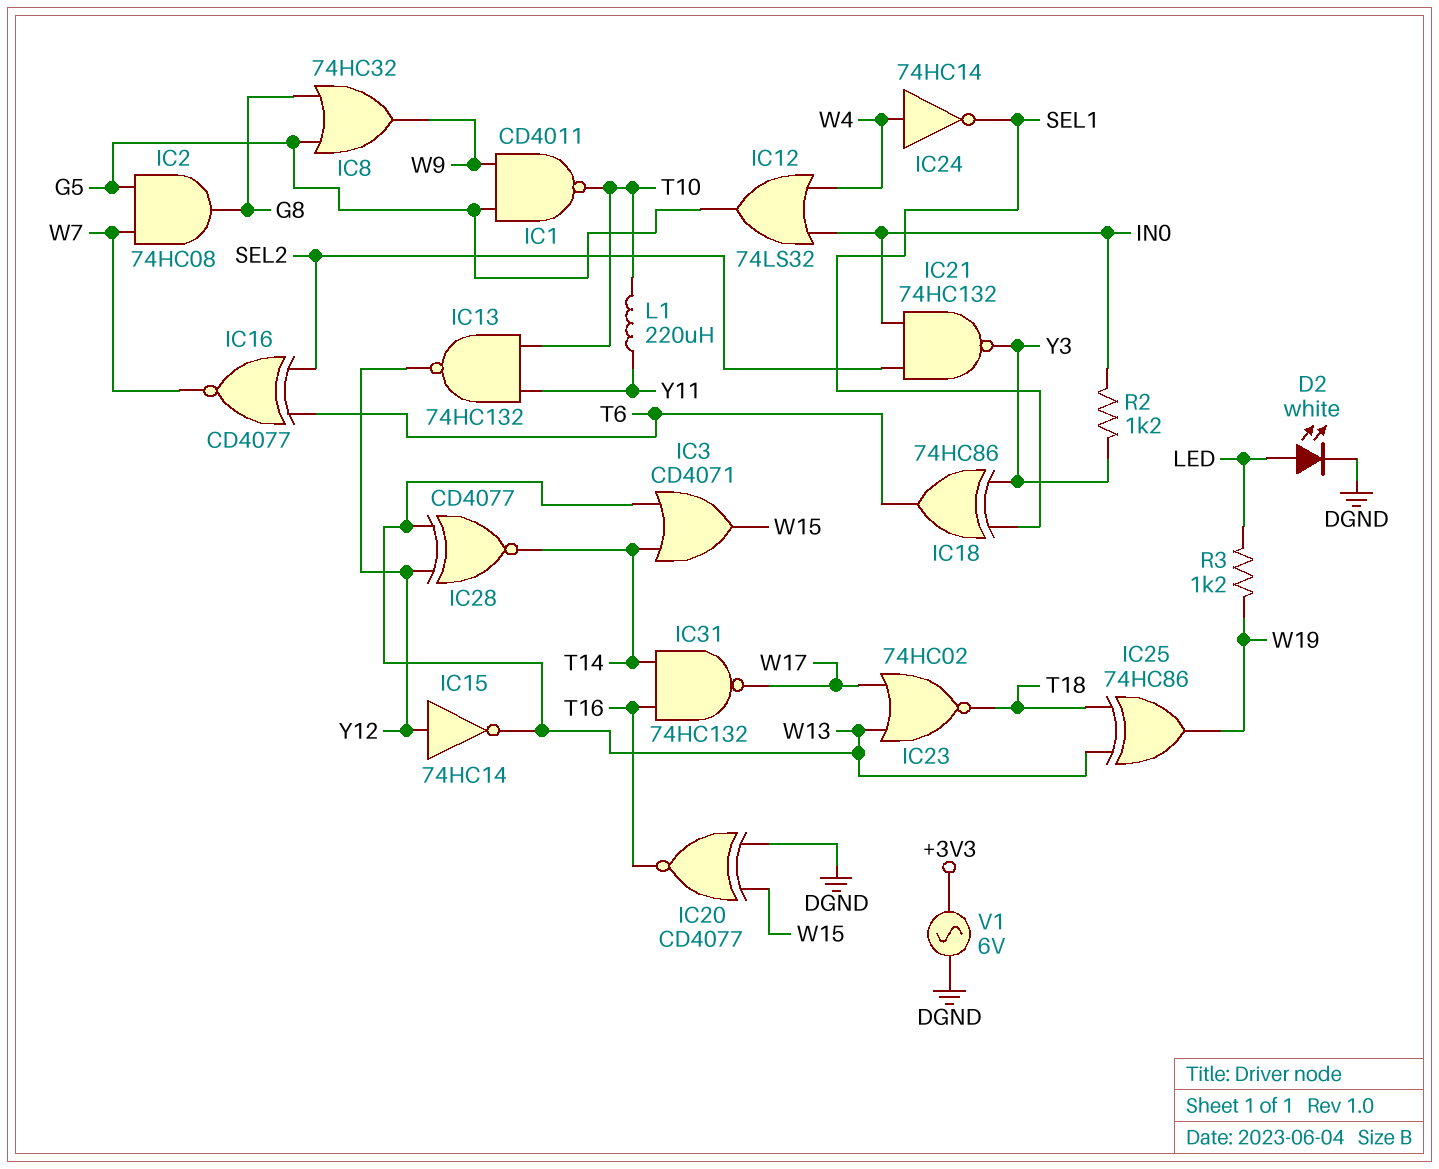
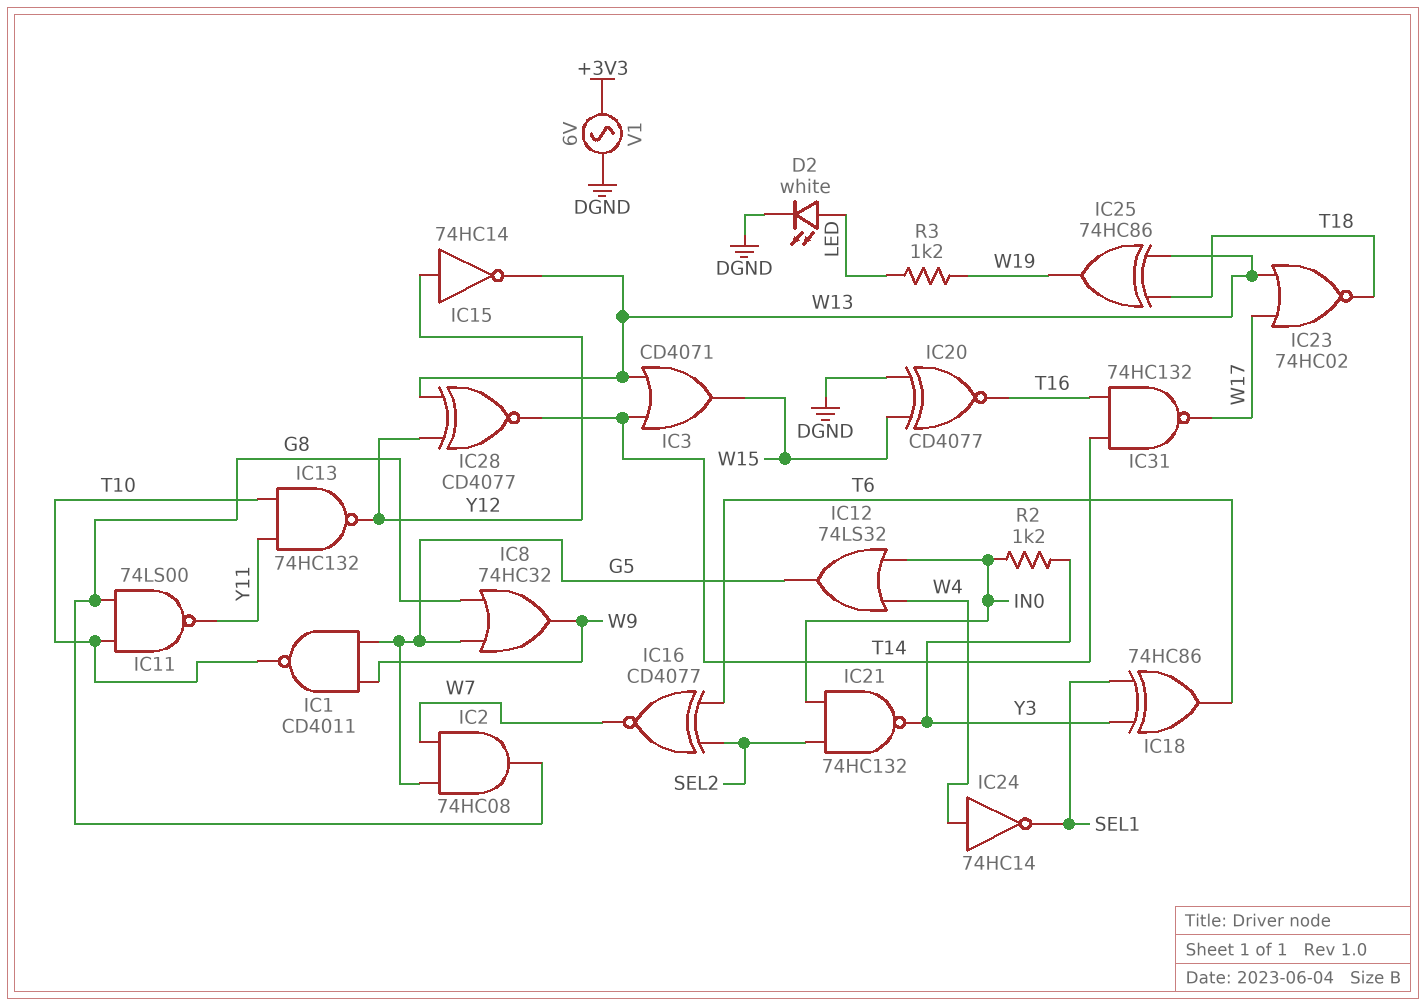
IC11: none -> NAND 74LS00 (in G8, in T10, out Y11)
L1: 220uH (T10, Y11) -> none

